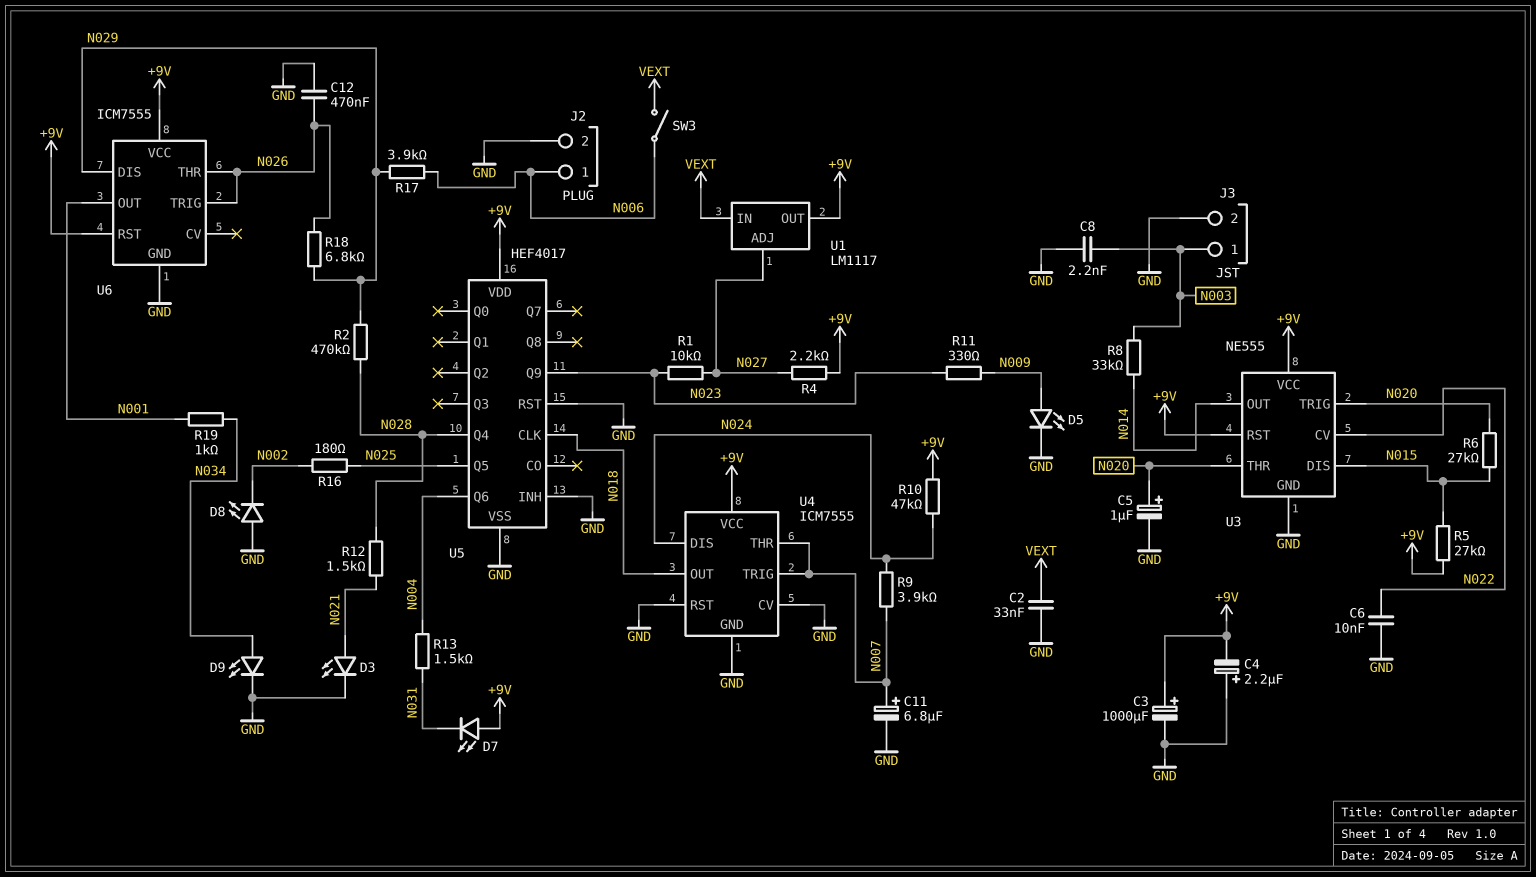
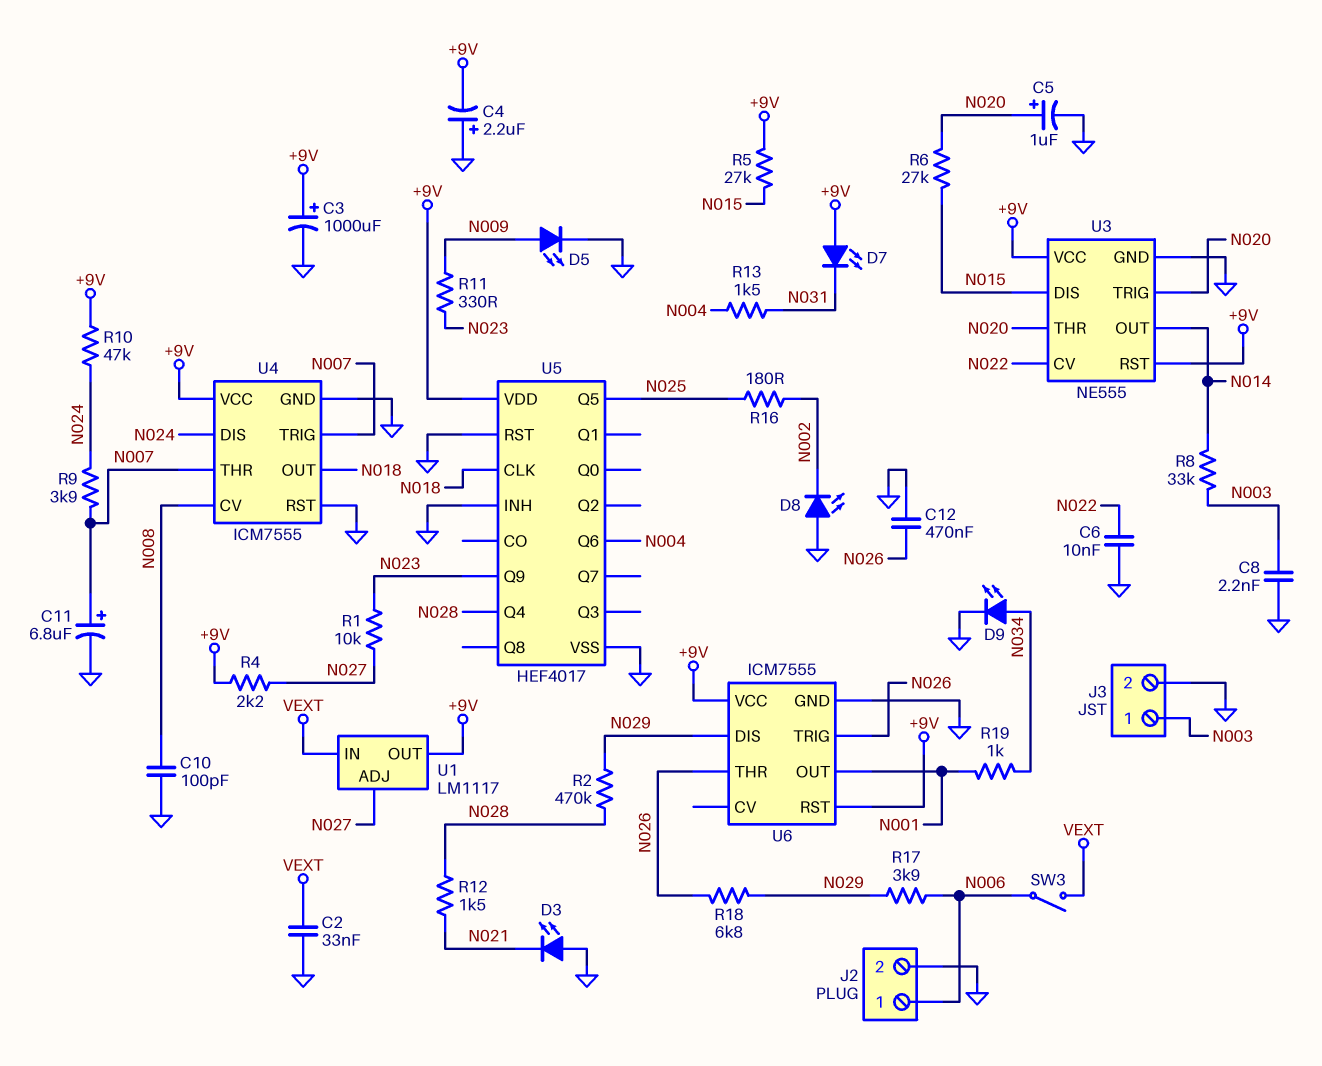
C10: none -> 100pF (GND, N008)
D3: LED (A N021, K GND) -> LED (A GND, K N021)
U4 pin CV: GND -> N008

